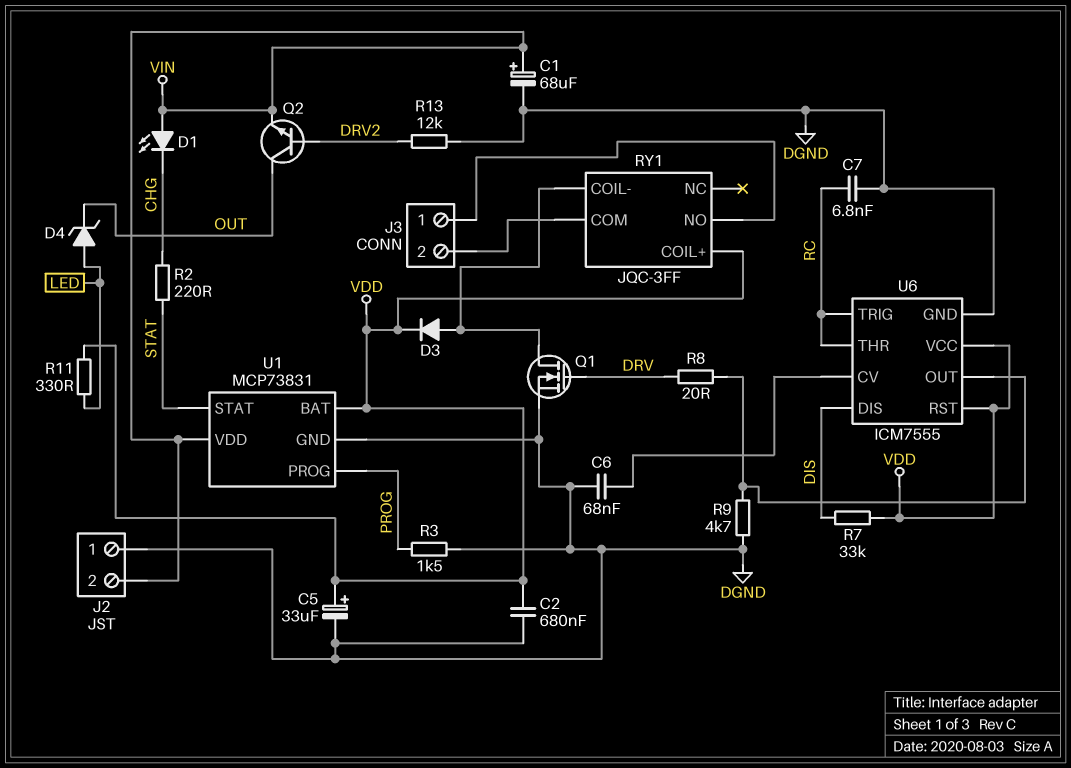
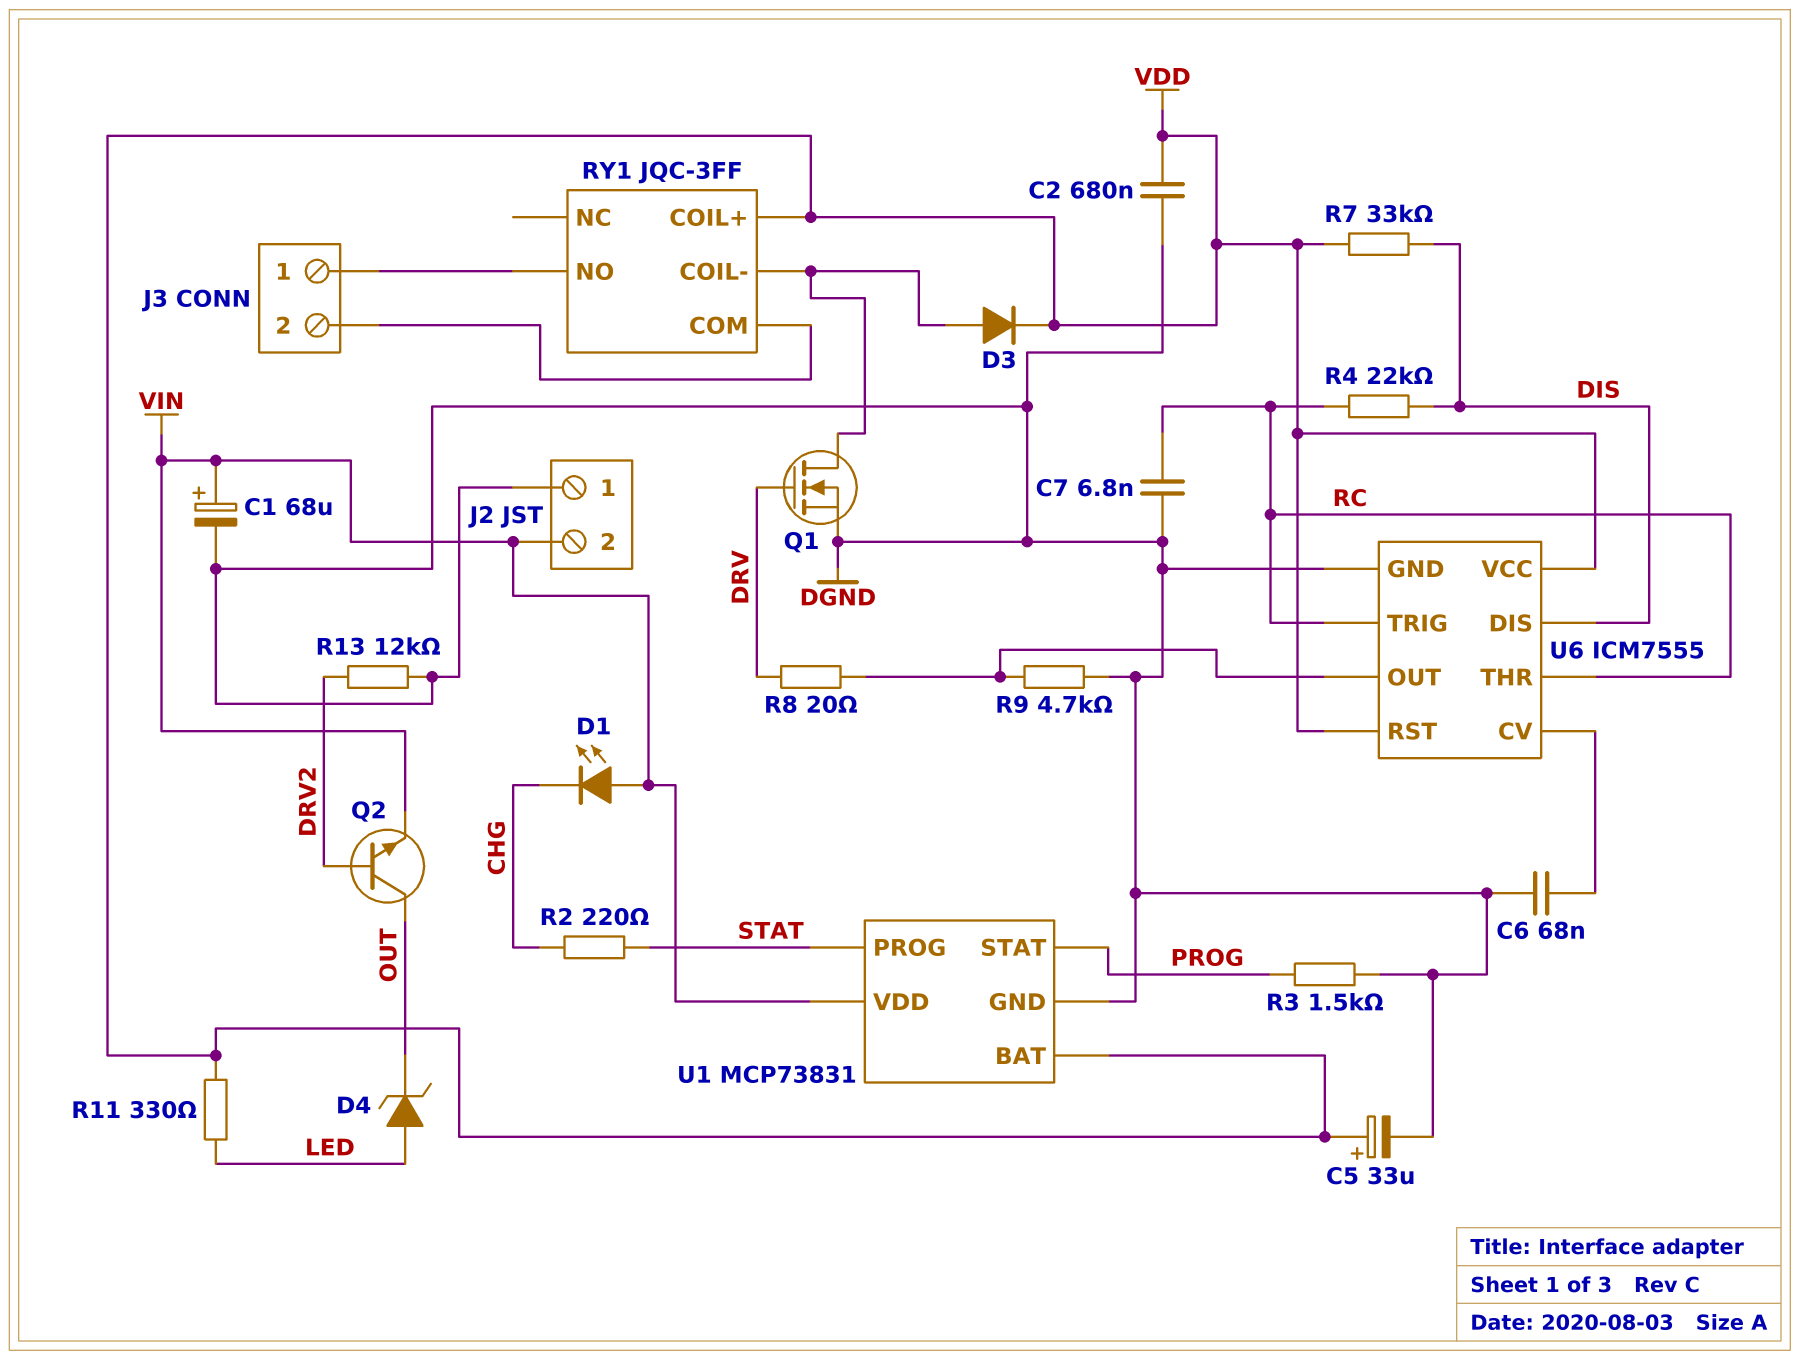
R4: none -> 22k (DIS, RC)
U1 pin PROG: PROG -> STAT
U1 pin STAT: STAT -> PROG

